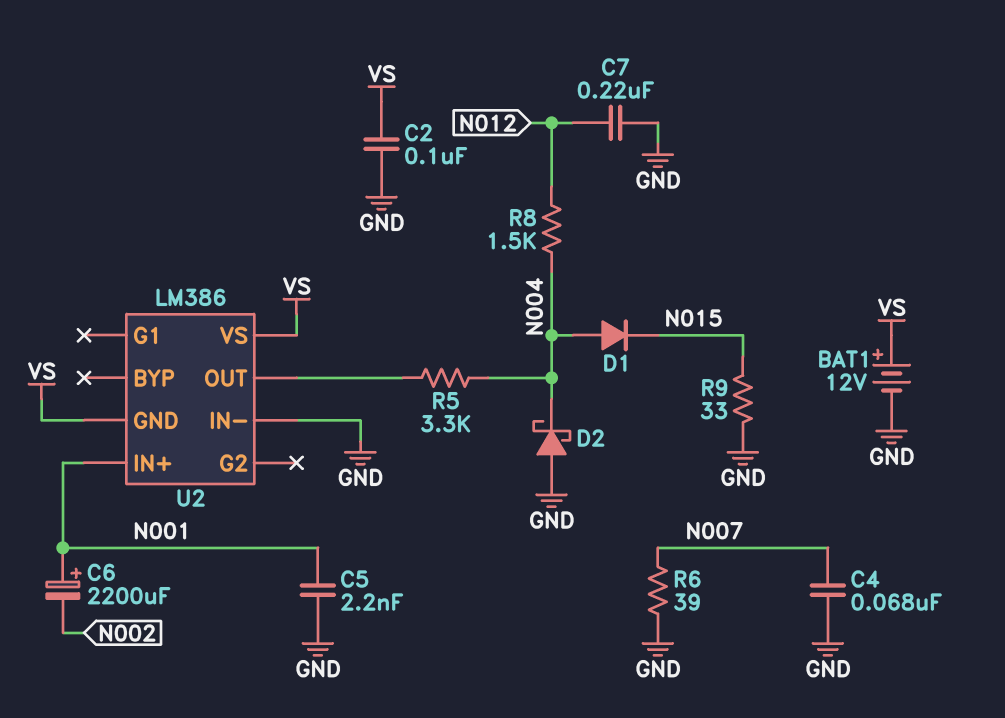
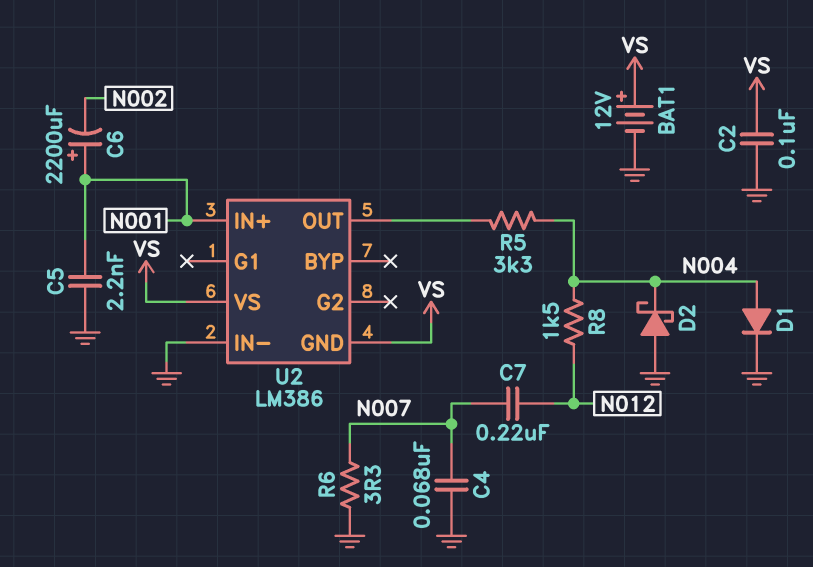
C7: 220nF (GND, N012) -> 220nF (N007, N012)
D1: diode (A N004, K N015) -> diode (A N004, K GND)
R6: 39 (GND, N007) -> 3.3 (GND, N007)
R9: 33 (GND, N015) -> none

